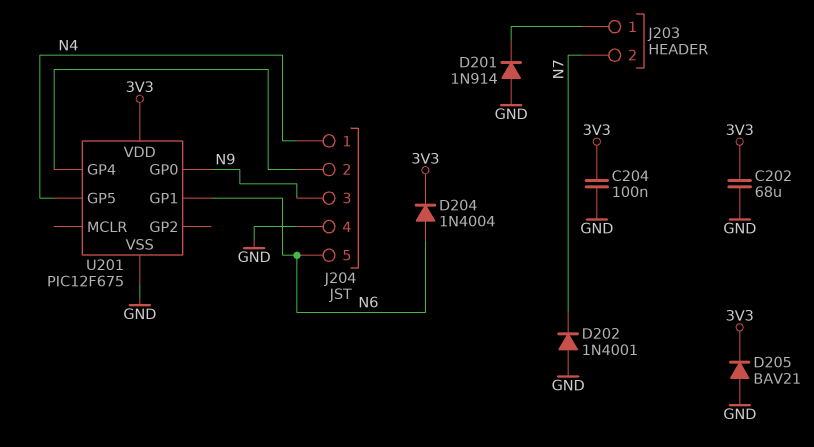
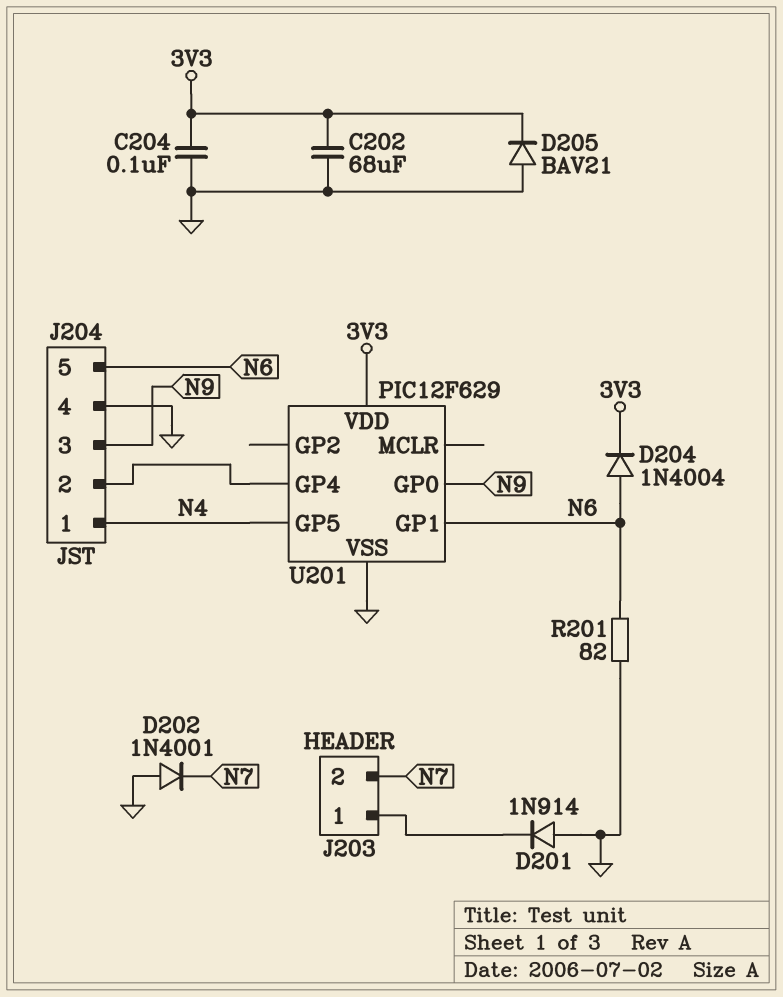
R201: none -> 82 (GND, N6)
U201: PIC12F675 -> PIC12F629

